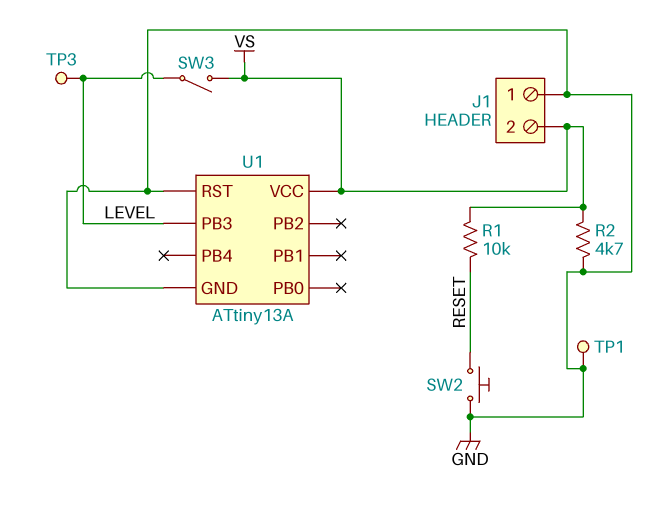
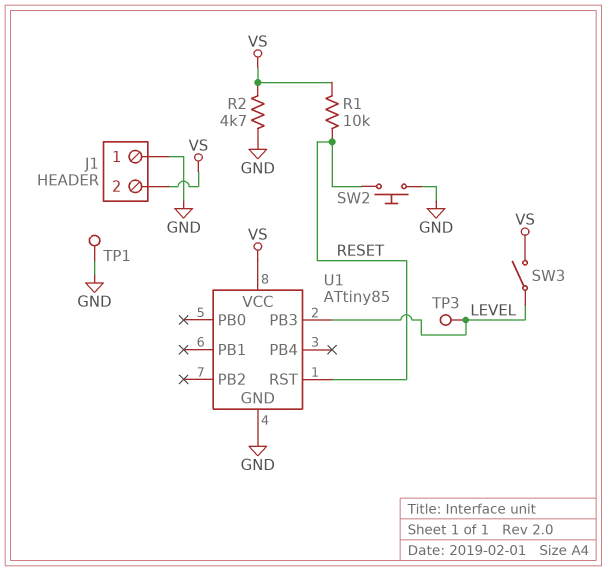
U1: ATtiny13A -> ATtiny85
U1 pin RST: GND -> RESET

